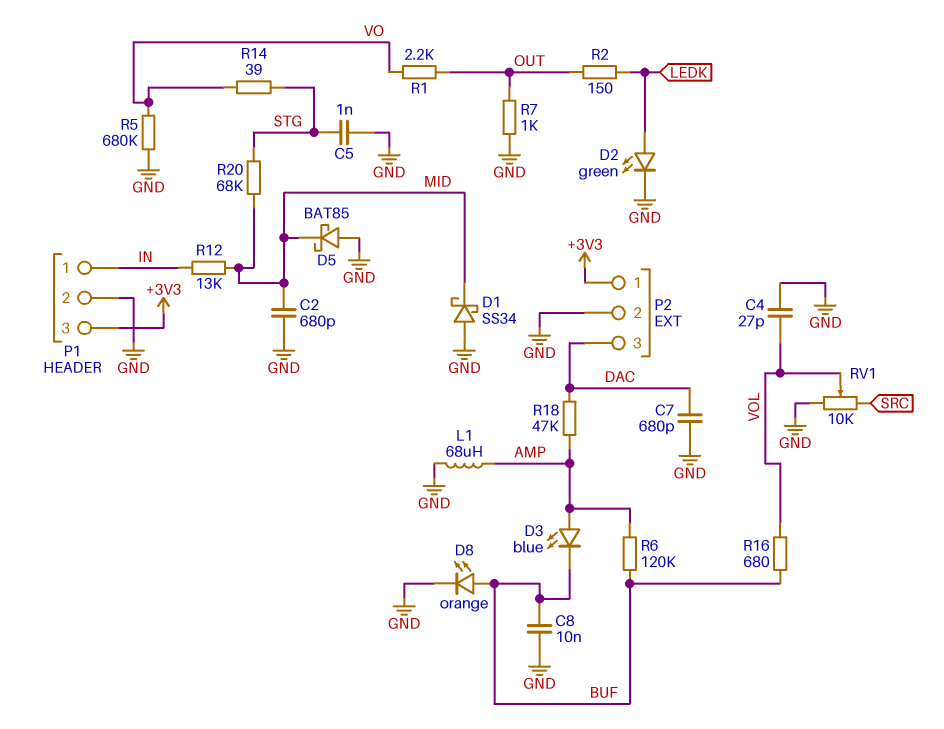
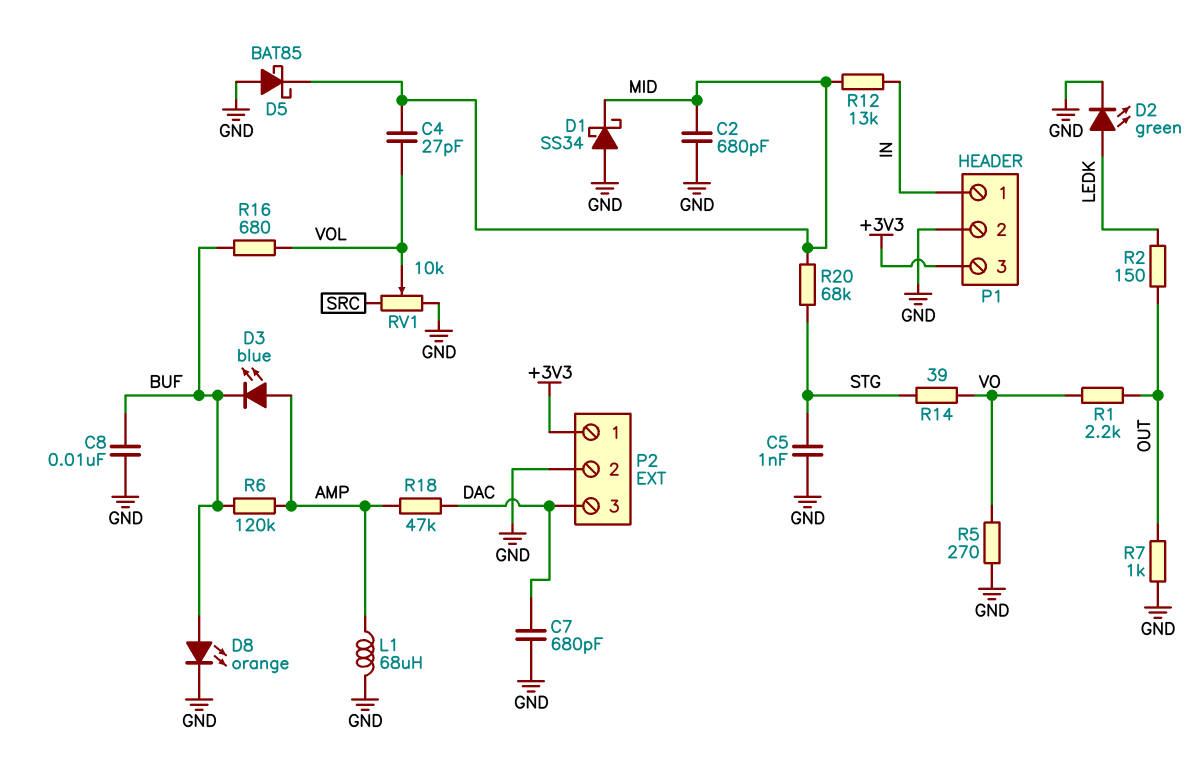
C4: 27pF (GND, VOL) -> 27pF (MID, VOL)
R5: 680k (GND, VO) -> 270 (GND, VO)

